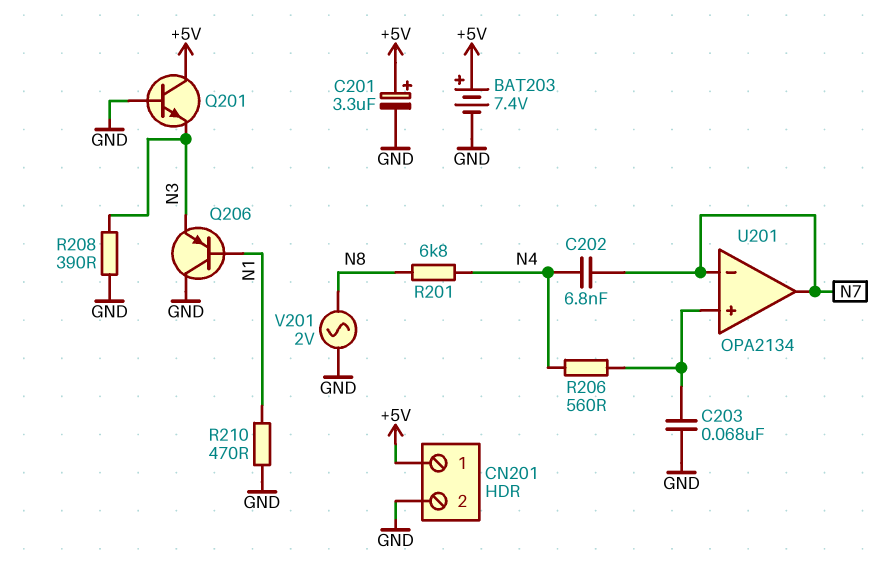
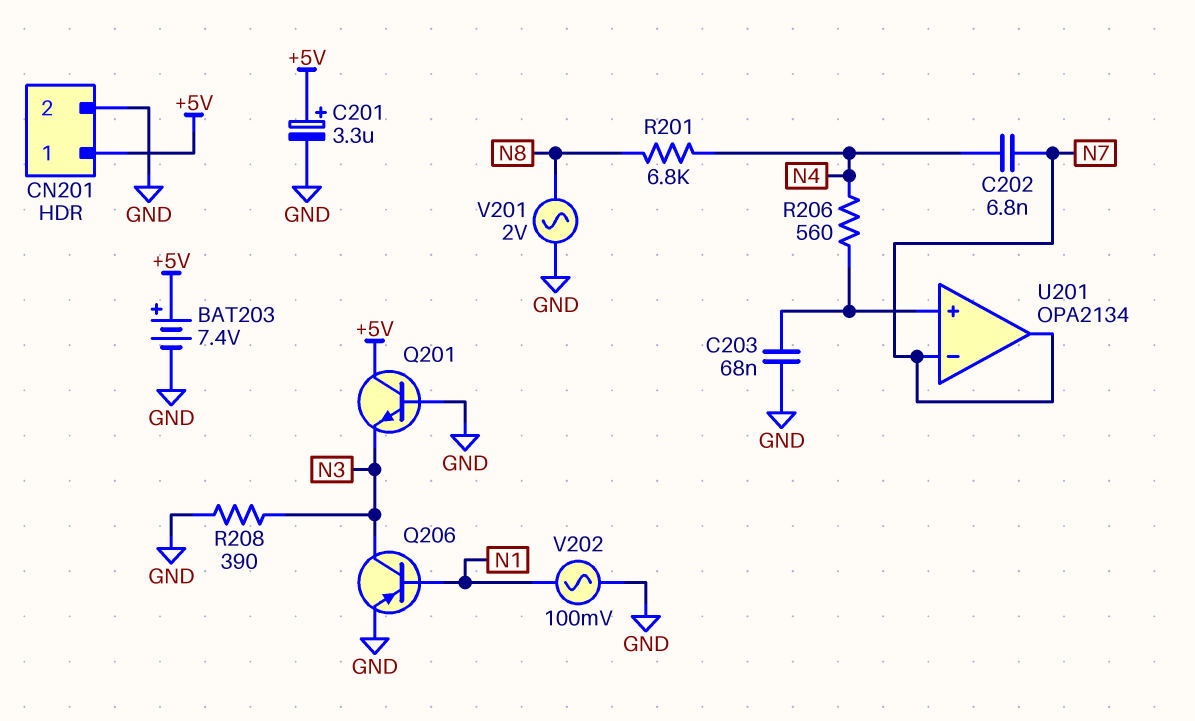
Q206: PNP (B N1, C GND, E N3) -> PNP (B N1, C N3, E GND)
R210: 470 (GND, N1) -> none
V202: none -> AC 100mV (GND, N1)

